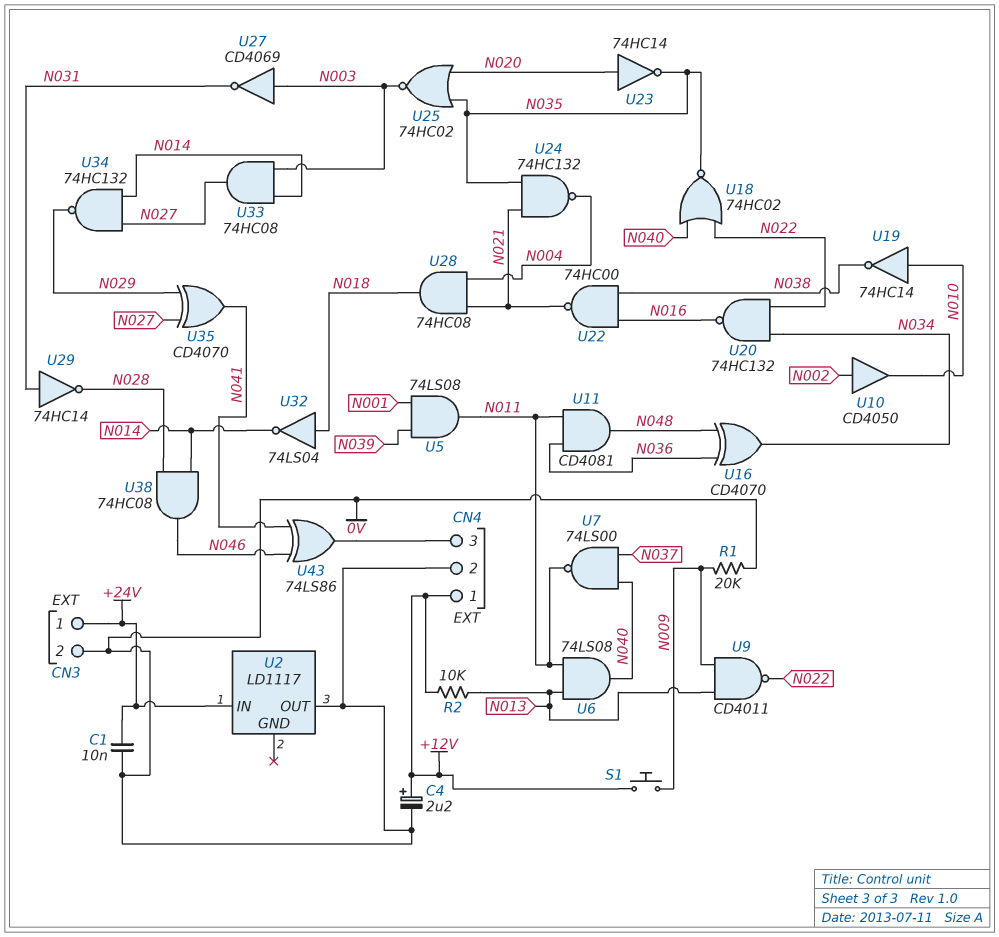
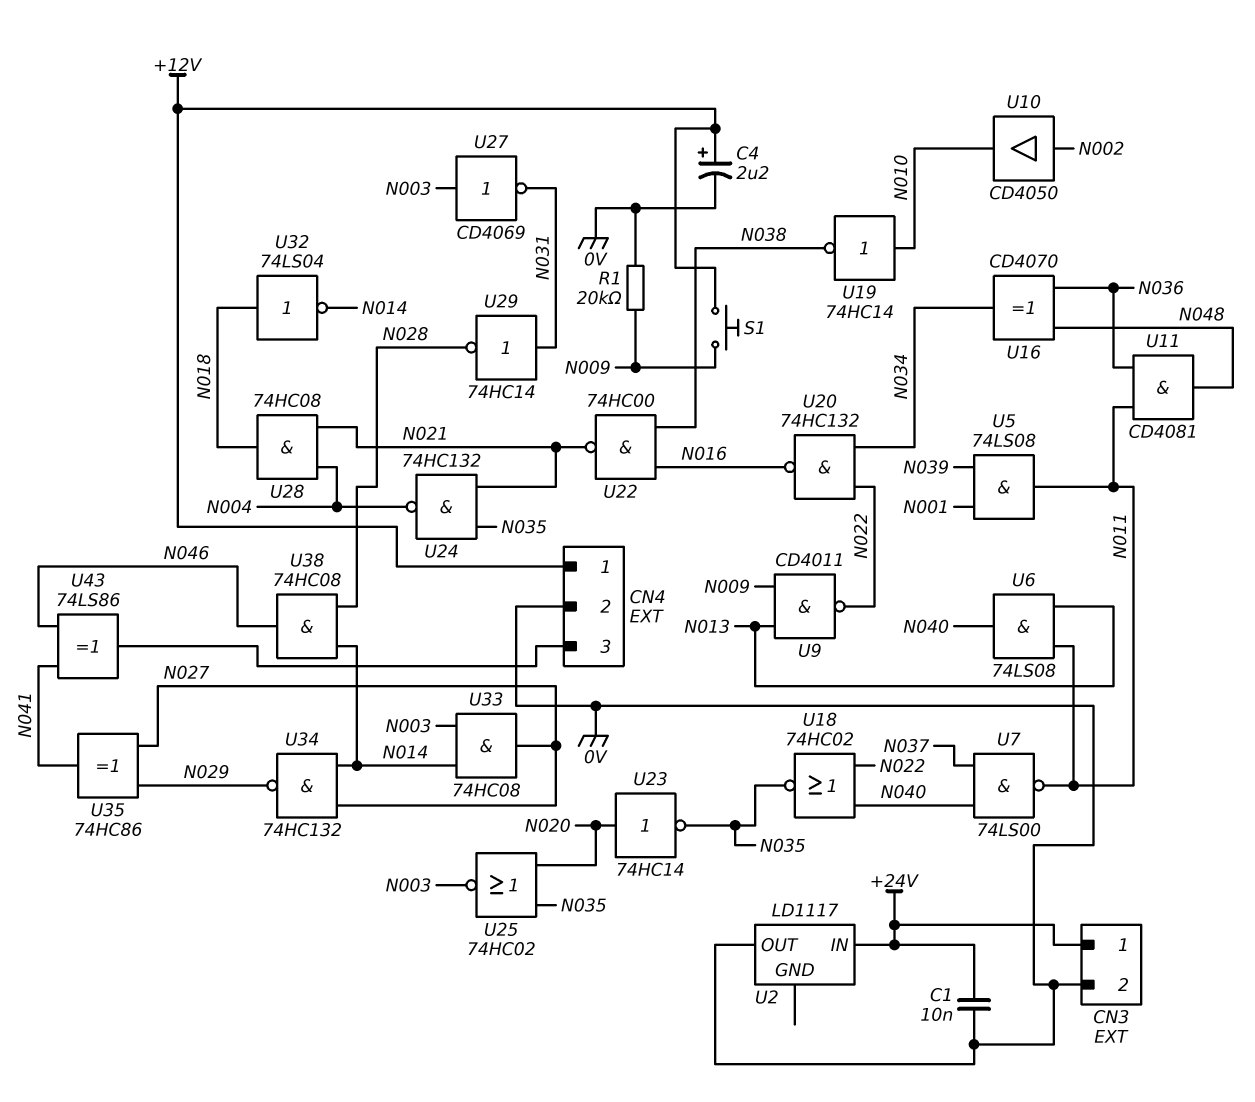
R2: 10k (+12V, N013) -> none
U35: XOR CD4070 (in N027, in N029, out N041) -> XOR 74HC86 (in N027, in N029, out N041)

